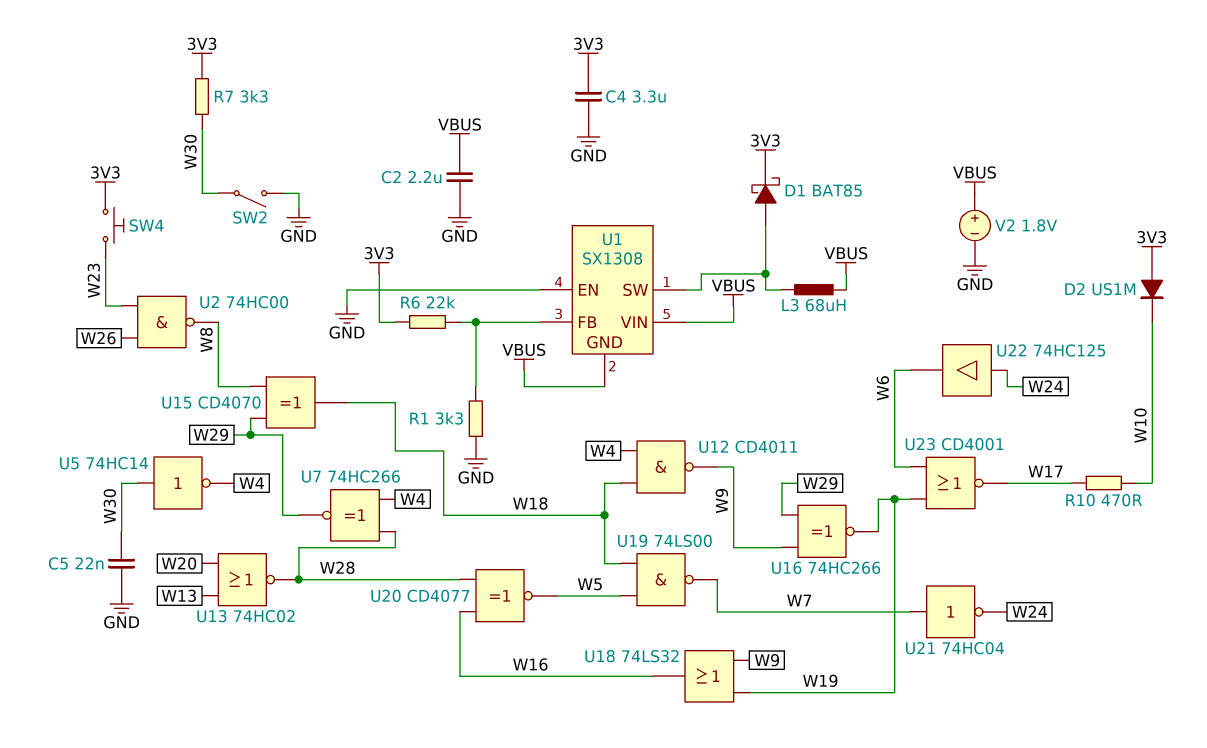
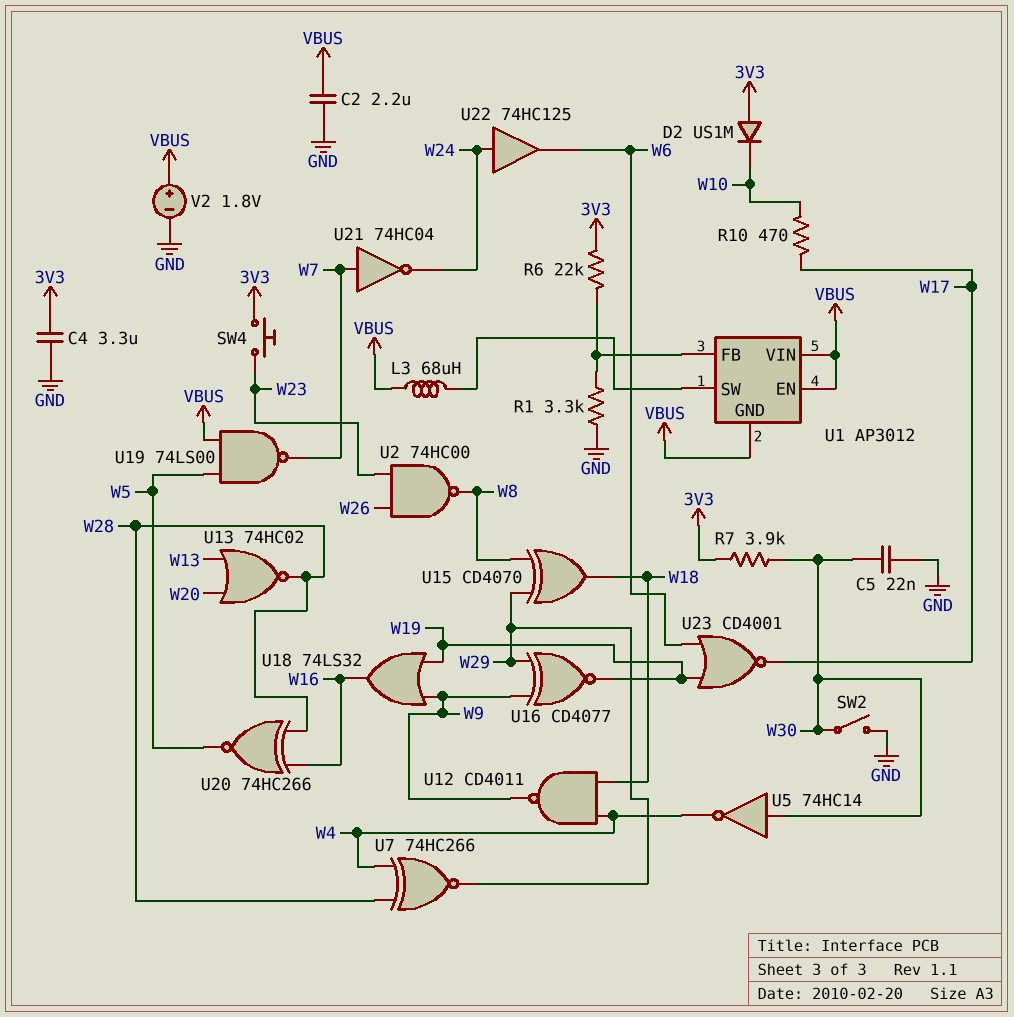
D1: schottky BAT85 (A U1/SW, K 3V3) -> none
R7: 3.3k (3V3, W30) -> 3.9k (3V3, W30)
U1: SX1308 -> AP3012
U1 pin EN: GND -> VBUS
U16: XNOR 74HC266 (in W9, in W29, out W19) -> XNOR CD4077 (in W9, in W29, out W19)
U19: NAND 74LS00 (in W5, in W18, out W7) -> NAND 74LS00 (in VBUS, in W5, out W7)
U20: XNOR CD4077 (in W16, in W28, out W5) -> XNOR 74HC266 (in W16, in W28, out W5)

